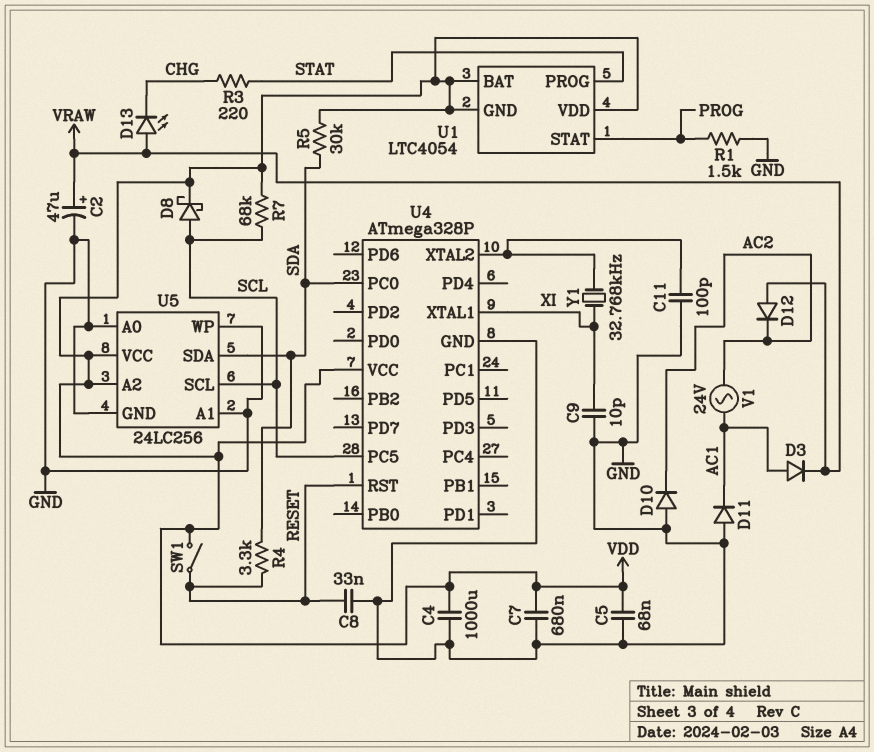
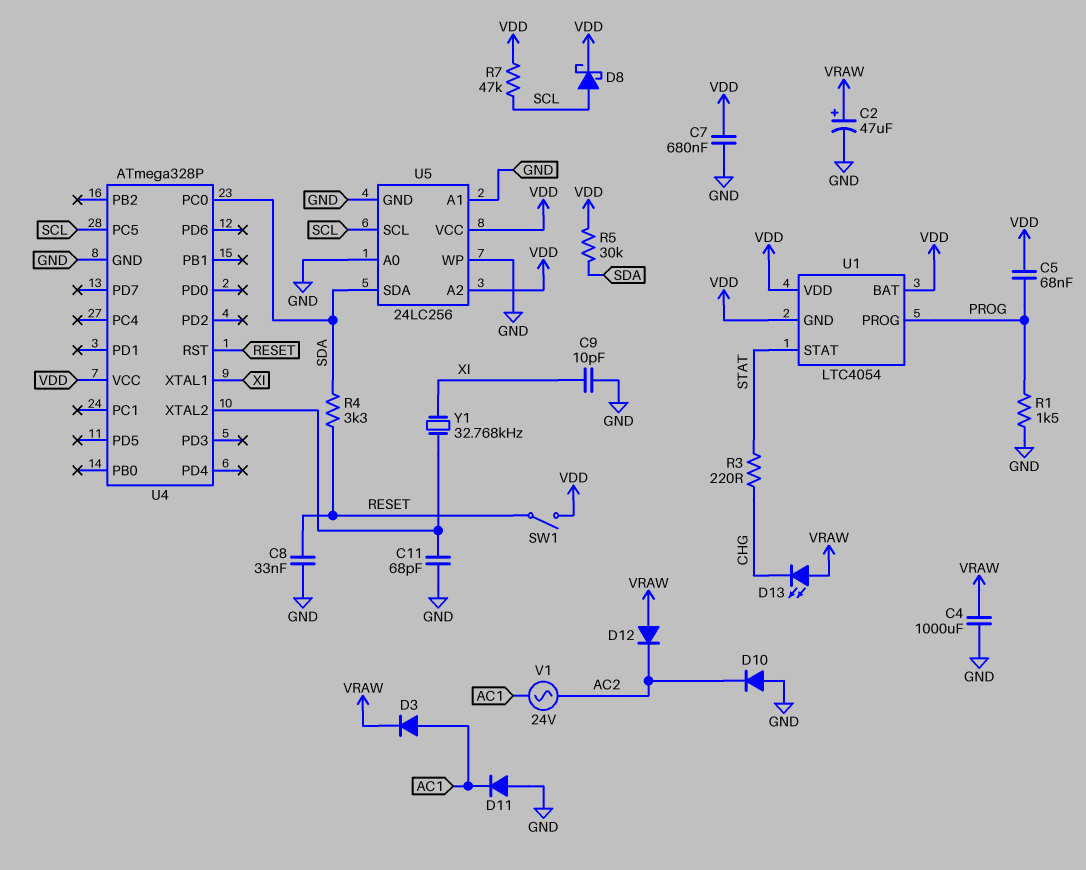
C4: 1000uF (GND, VDD) -> 1000uF (GND, VRAW)
C5: 68nF (GND, VDD) -> 68nF (PROG, VDD)
C11: 100pF (GND, U4/XTAL2) -> 68pF (GND, U4/XTAL2)
R7: 68k (SCL, VDD) -> 47k (SCL, VDD)
U1 pin PROG: STAT -> PROG
U1 pin STAT: PROG -> STAT

